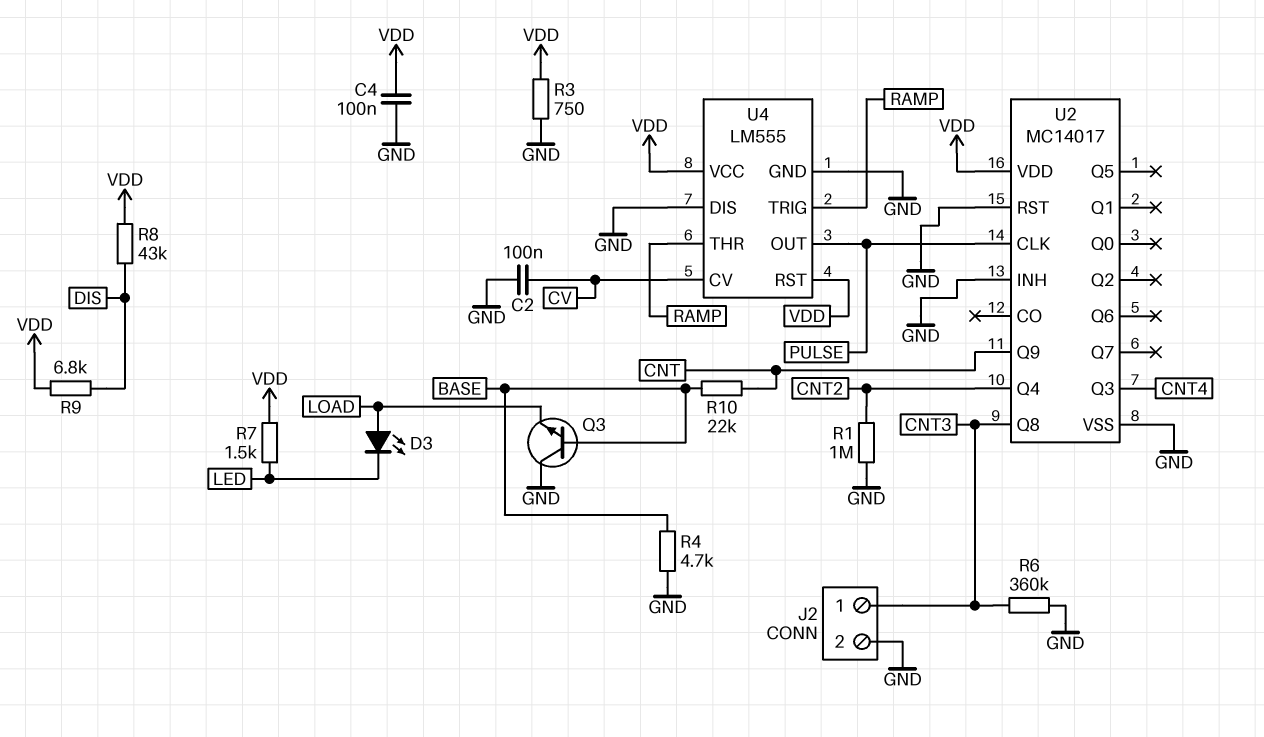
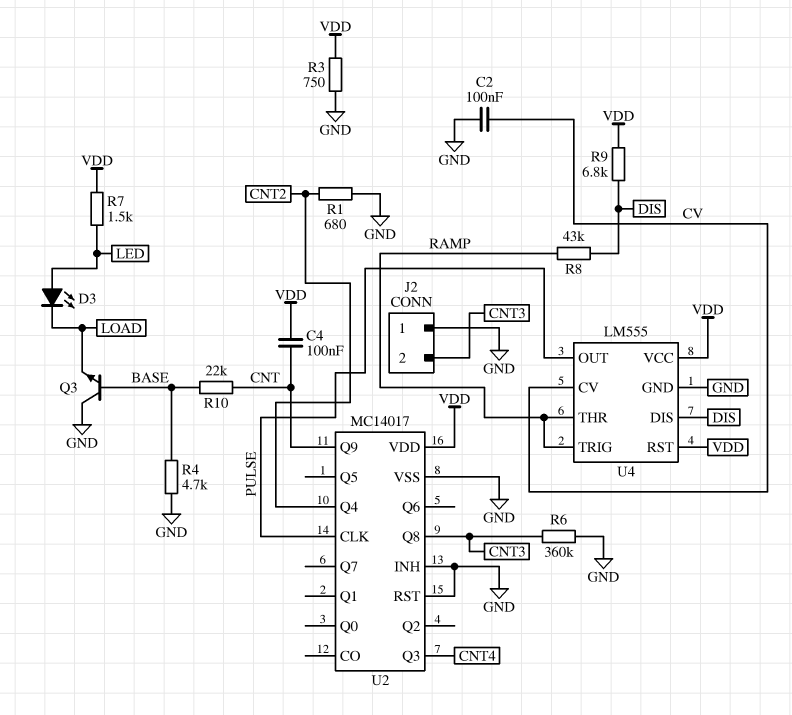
C4: 100nF (GND, VDD) -> 100nF (CNT, VDD)
D3: LED (A LOAD, K LED) -> LED (A LED, K LOAD)
J2 pin 1: CNT3 -> GND
J2 pin 2: GND -> CNT3
R1: 1M (CNT2, GND) -> 680 (CNT2, GND)
R8: 43k (DIS, VDD) -> 43k (DIS, RAMP)
U4 pin DIS: GND -> DIS

